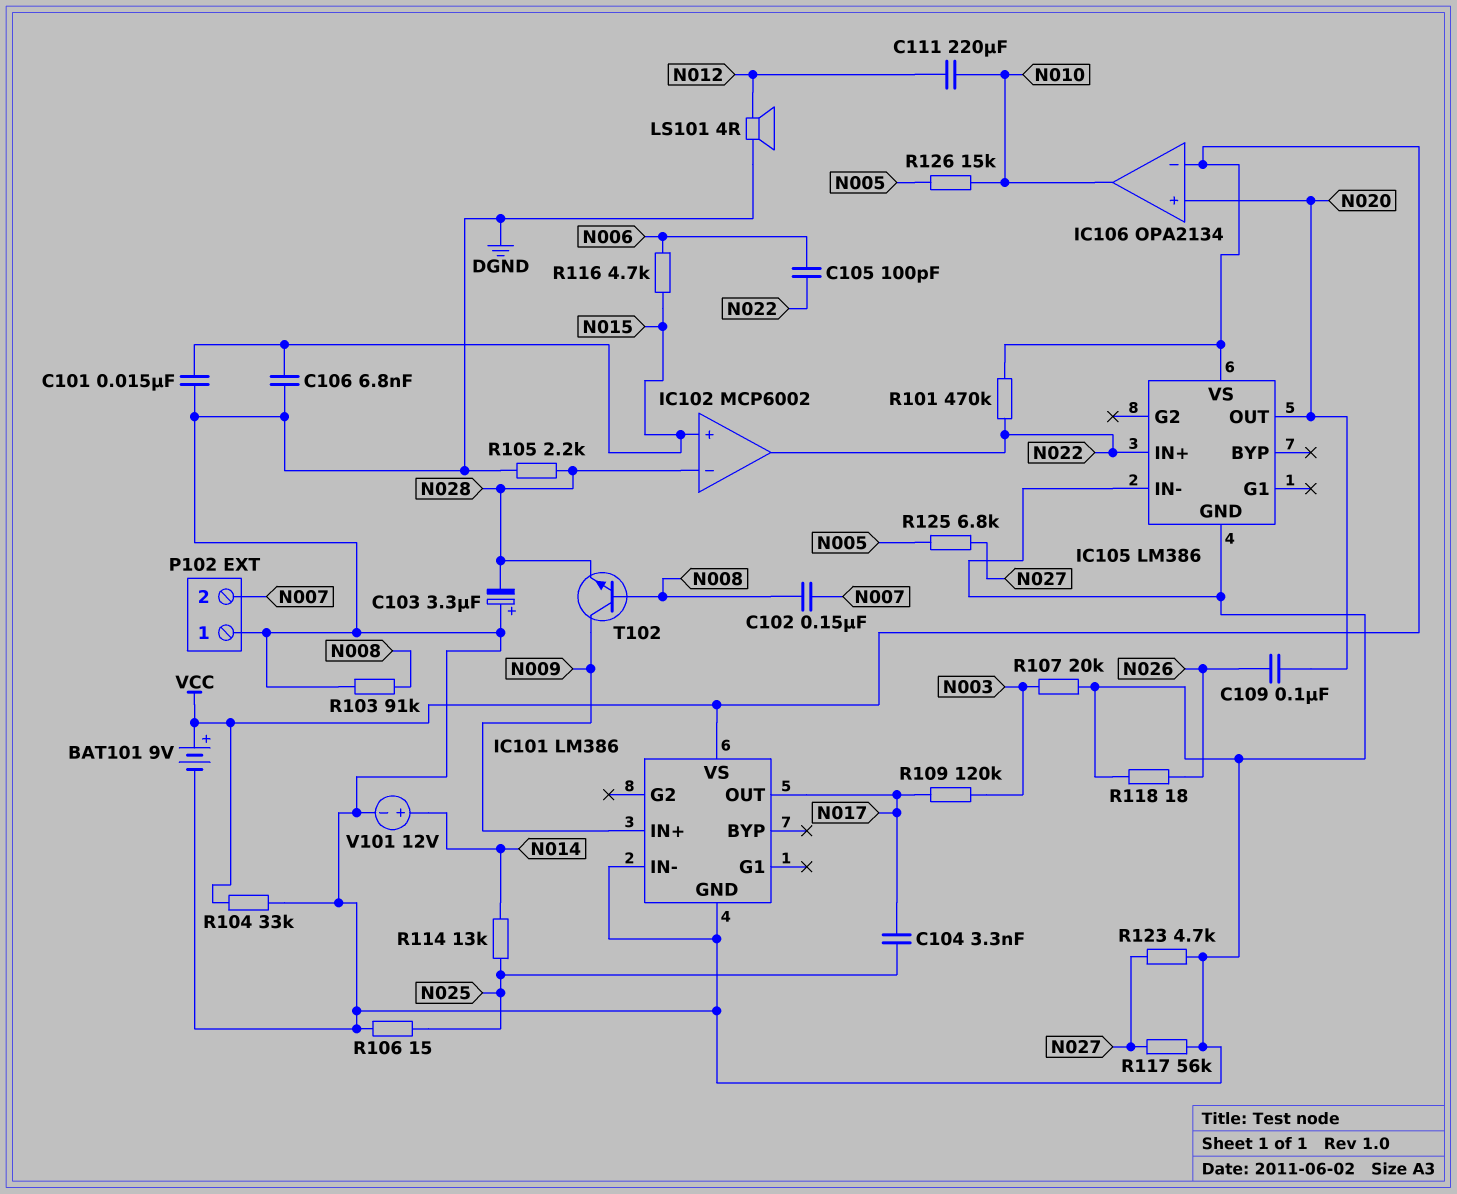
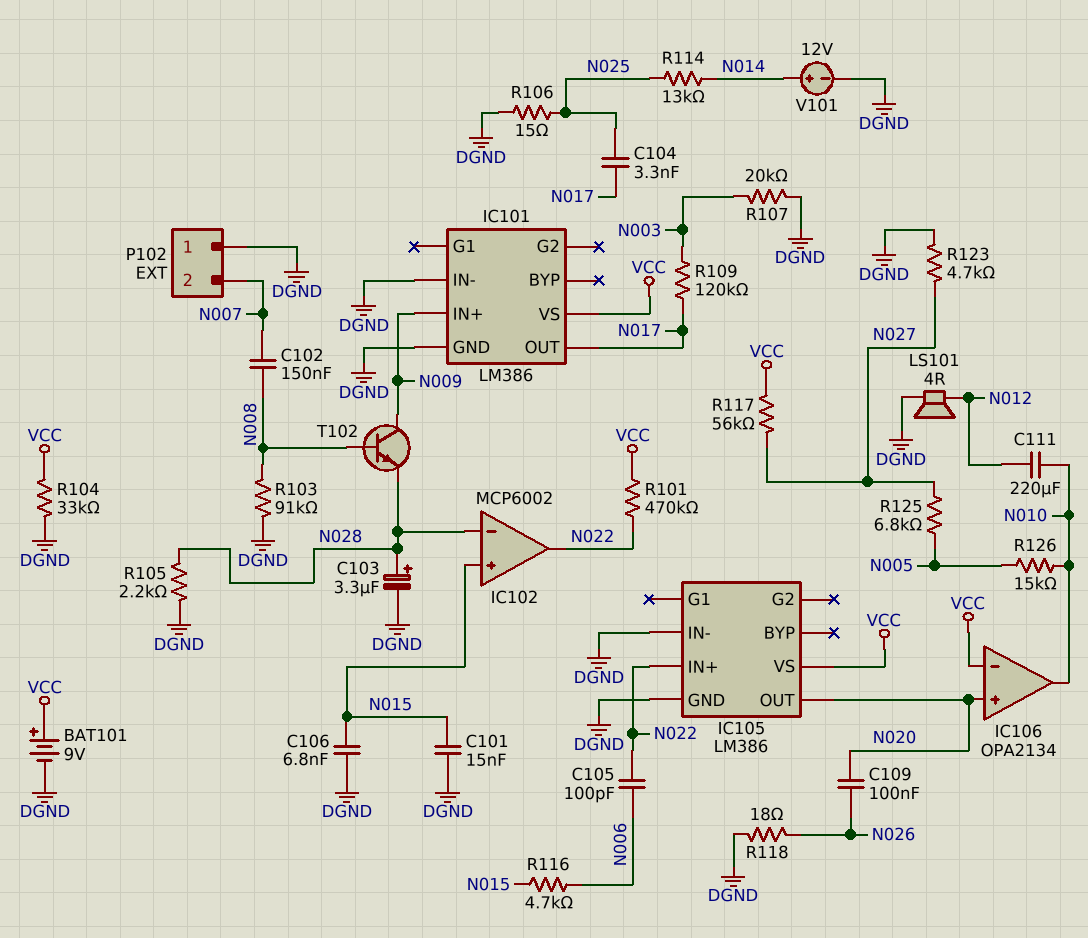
C103: 3.3uF (plus DGND, minus N028) -> 3.3uF (plus N028, minus DGND)
R117: 56k (DGND, N027) -> 56k (N027, VCC)

